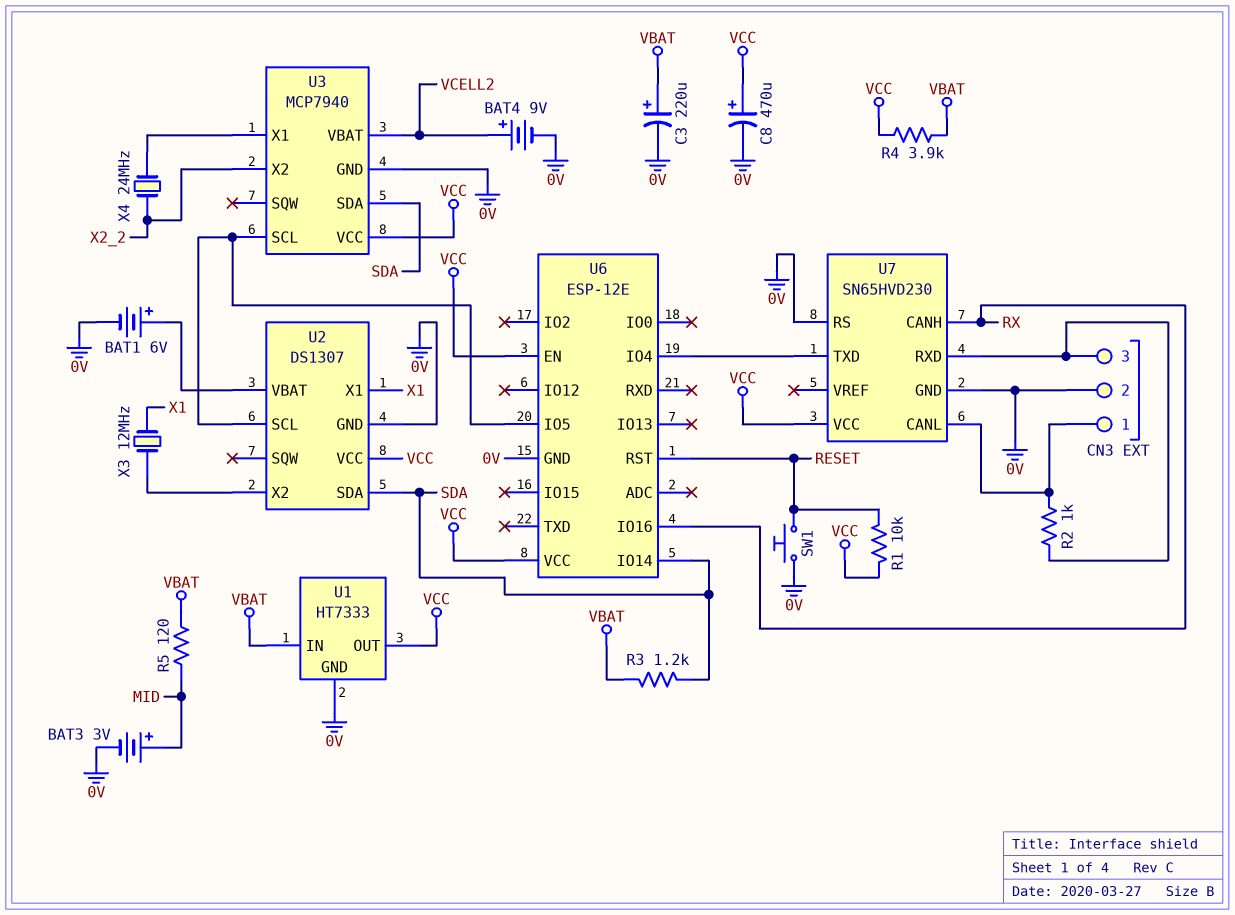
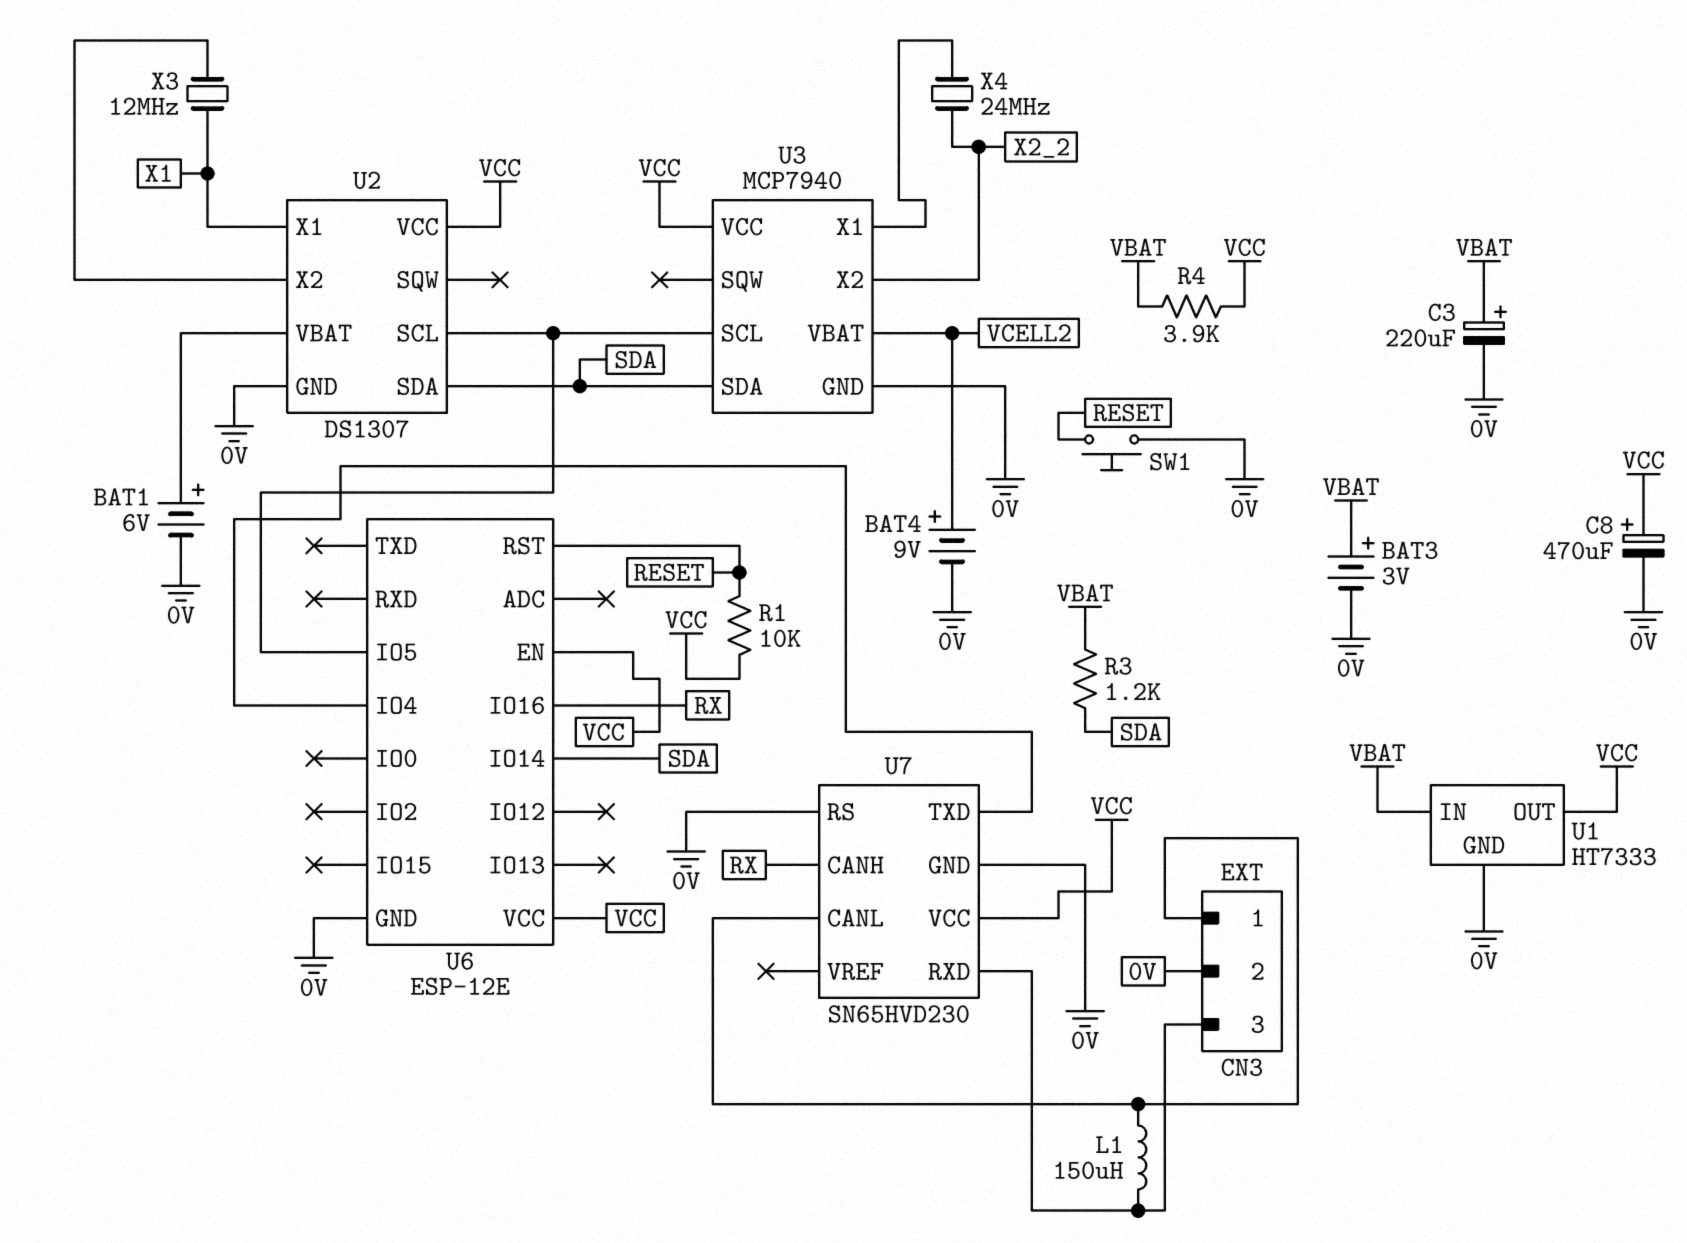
BAT3: 3V (plus MID, minus 0V) -> 3V (plus VBAT, minus 0V)
L1: none -> 150uH (CN3/1, CN3/3)
R2: 1k (CN3/1, CN3/3) -> none
R5: 120 (MID, VBAT) -> none

